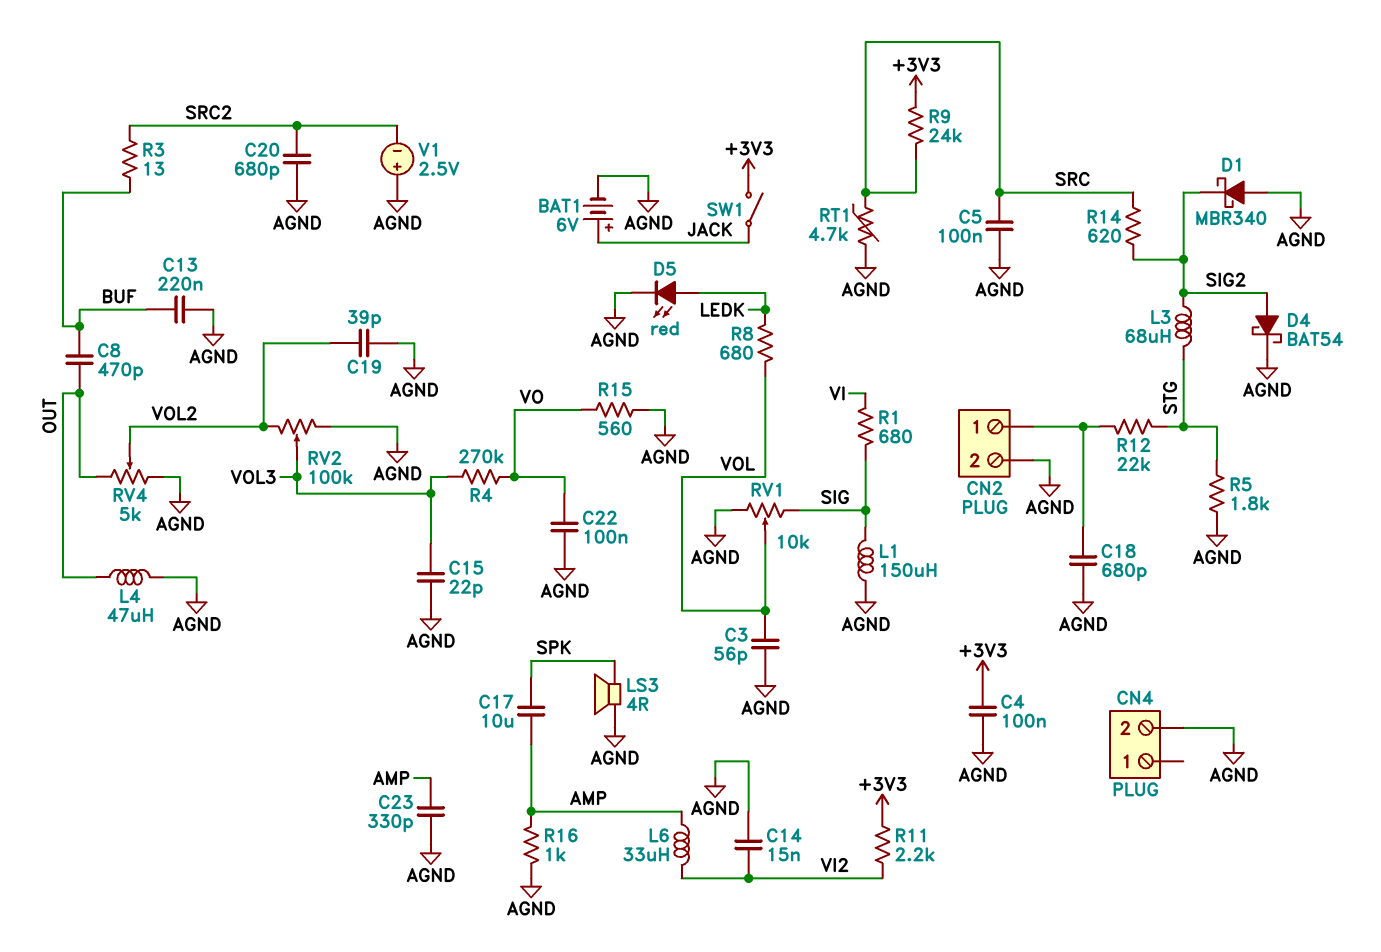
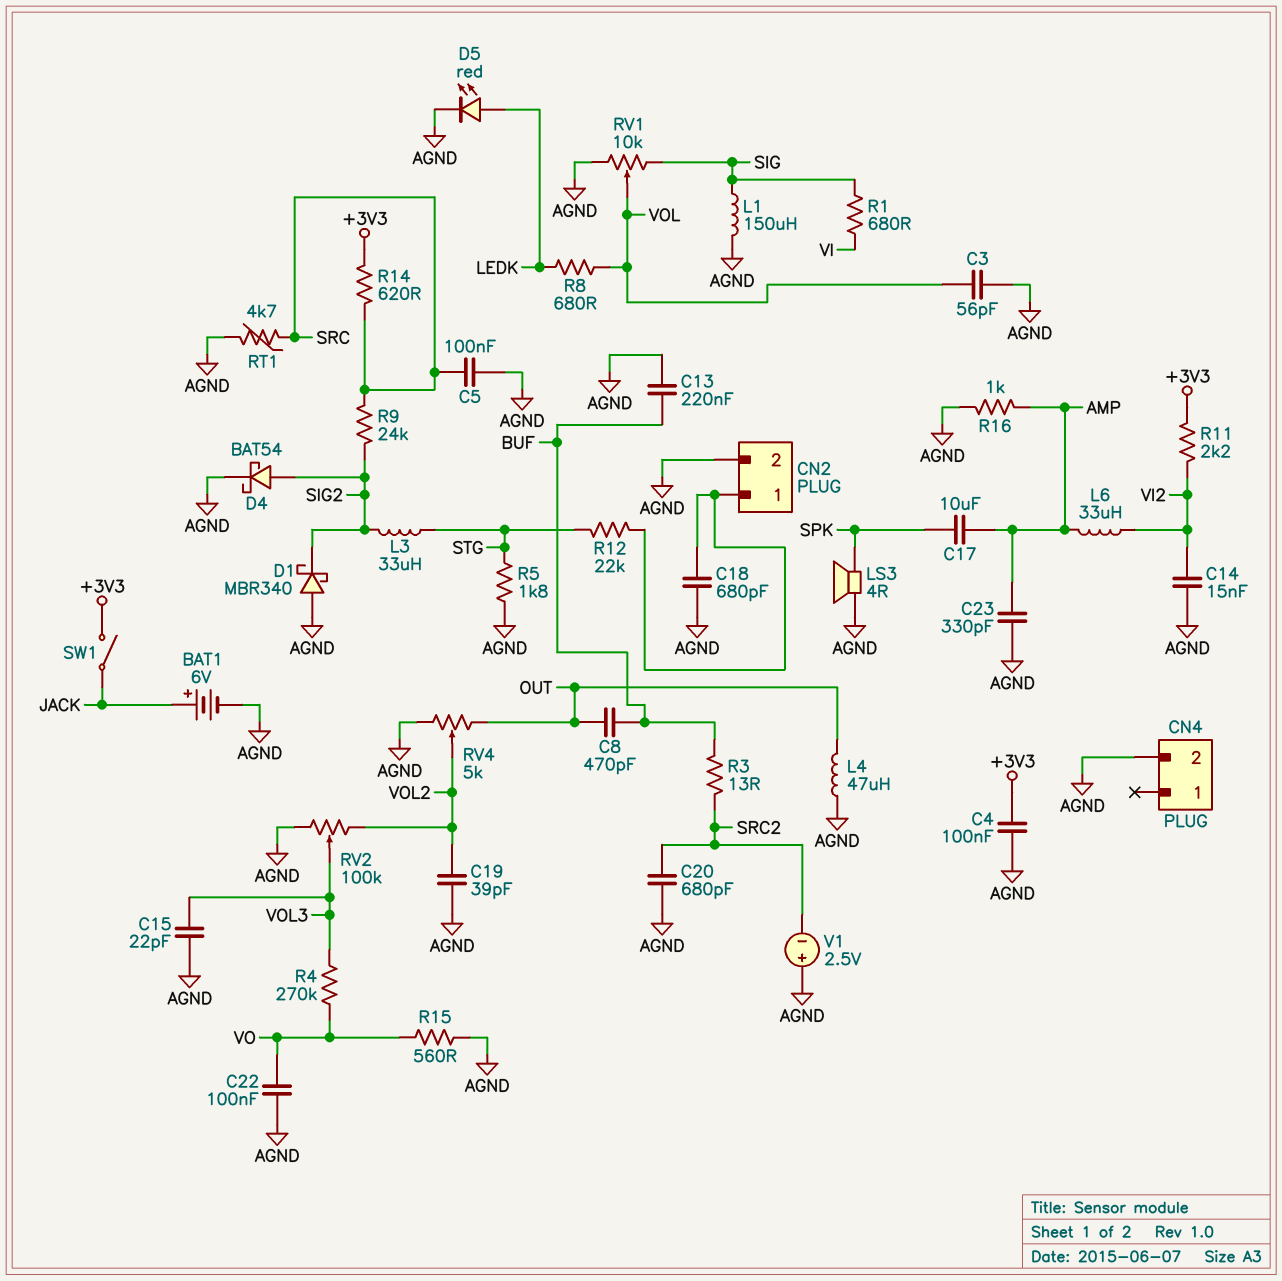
L3: 68uH (SIG2, STG) -> 33uH (SIG2, STG)
R9: 24k (+3V3, SRC) -> 24k (SIG2, SRC)
R14: 620 (SIG2, SRC) -> 620 (+3V3, SRC)

